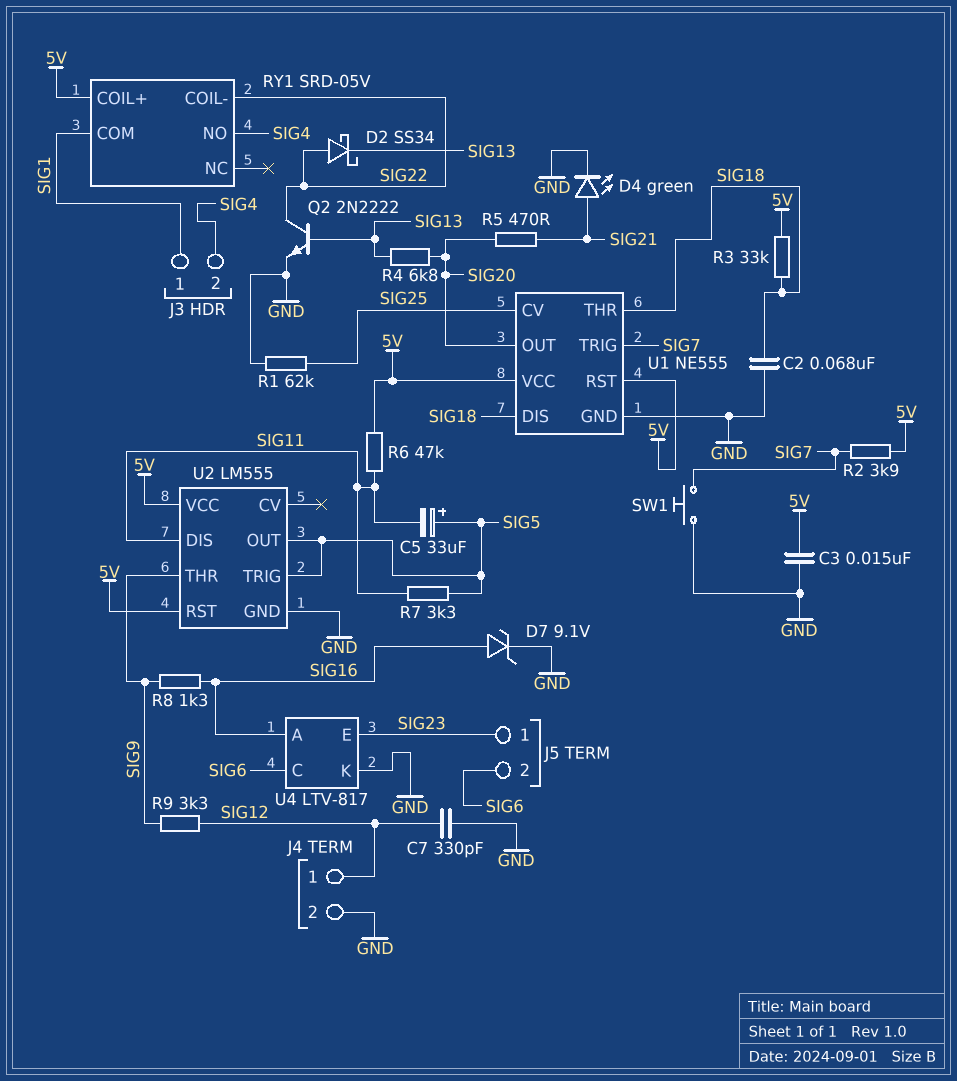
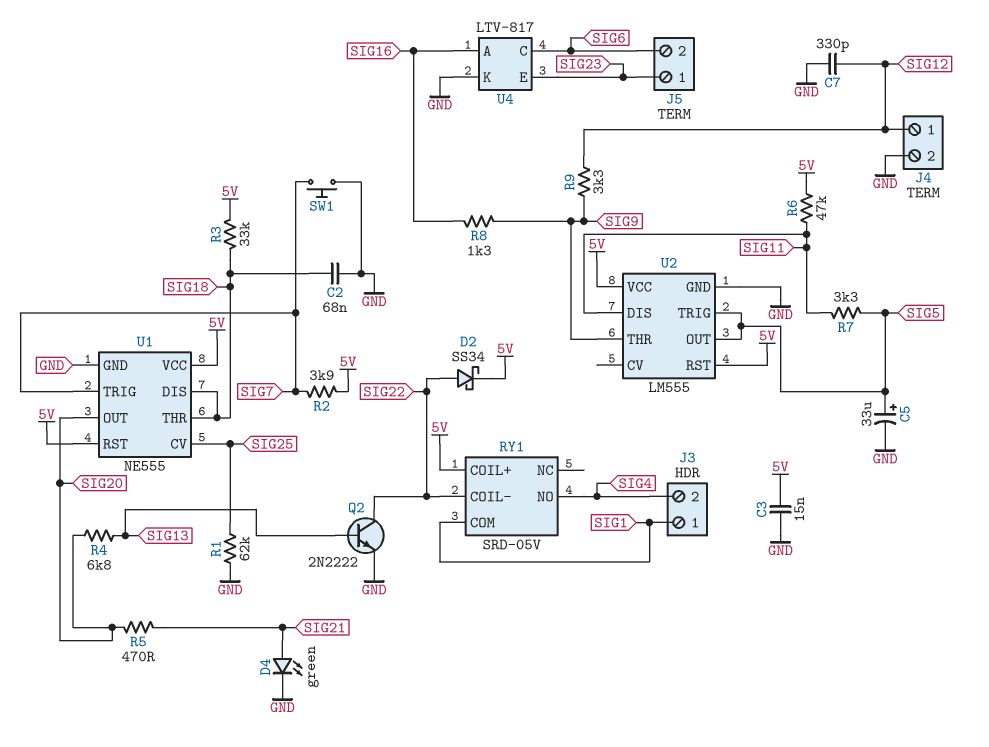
C5: 33uF (plus SIG5, minus SIG11) -> 33uF (plus SIG5, minus GND)
D2: schottky SS34 (A SIG22, K SIG13) -> schottky SS34 (A SIG22, K 5V)
D7: zener 9.1V (A SIG16, K GND) -> none

